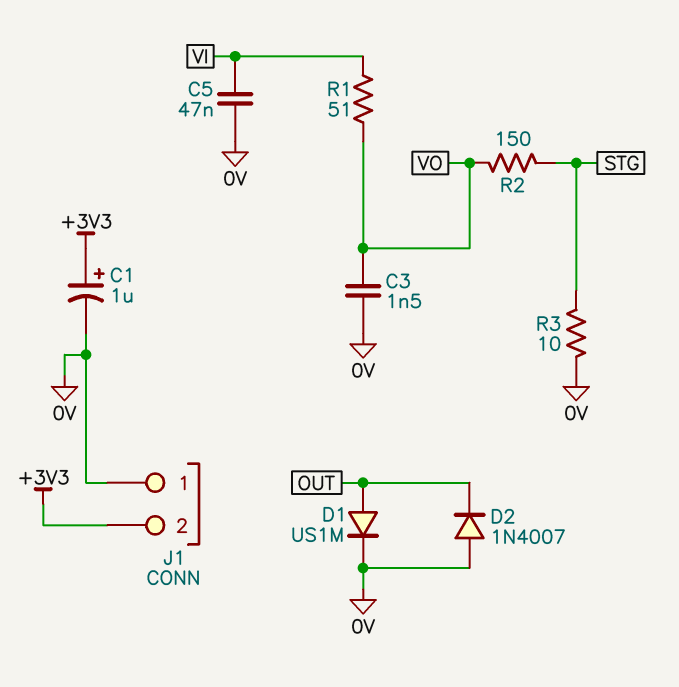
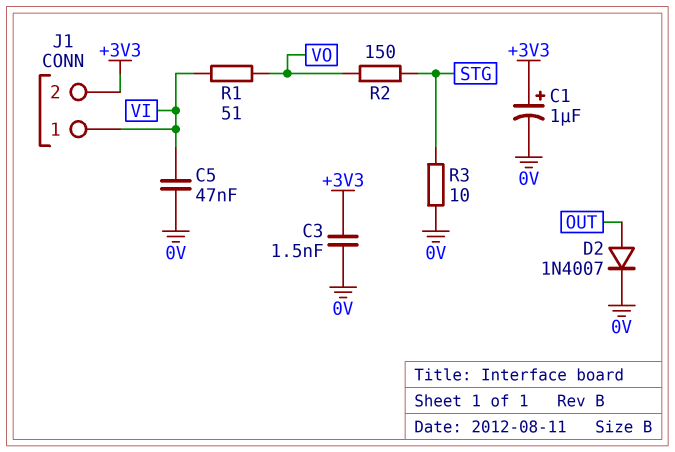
C3: 1.5nF (0V, VO) -> 1.5nF (+3V3, 0V)
D1: diode US1M (A OUT, K 0V) -> none
D2: diode 1N4007 (A 0V, K OUT) -> diode 1N4007 (A OUT, K 0V)
J1 pin 1: 0V -> VI

